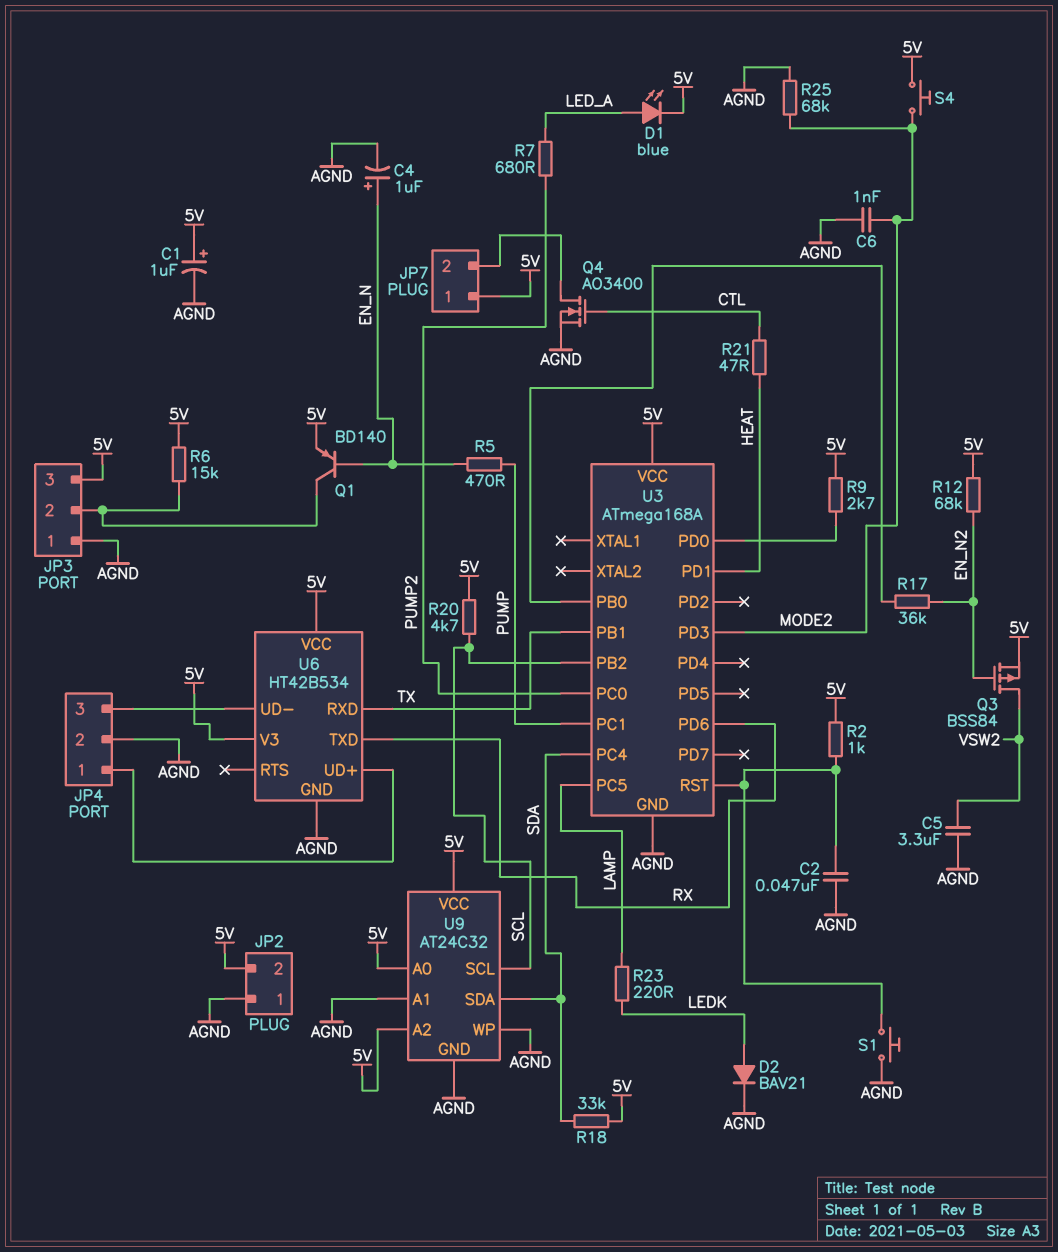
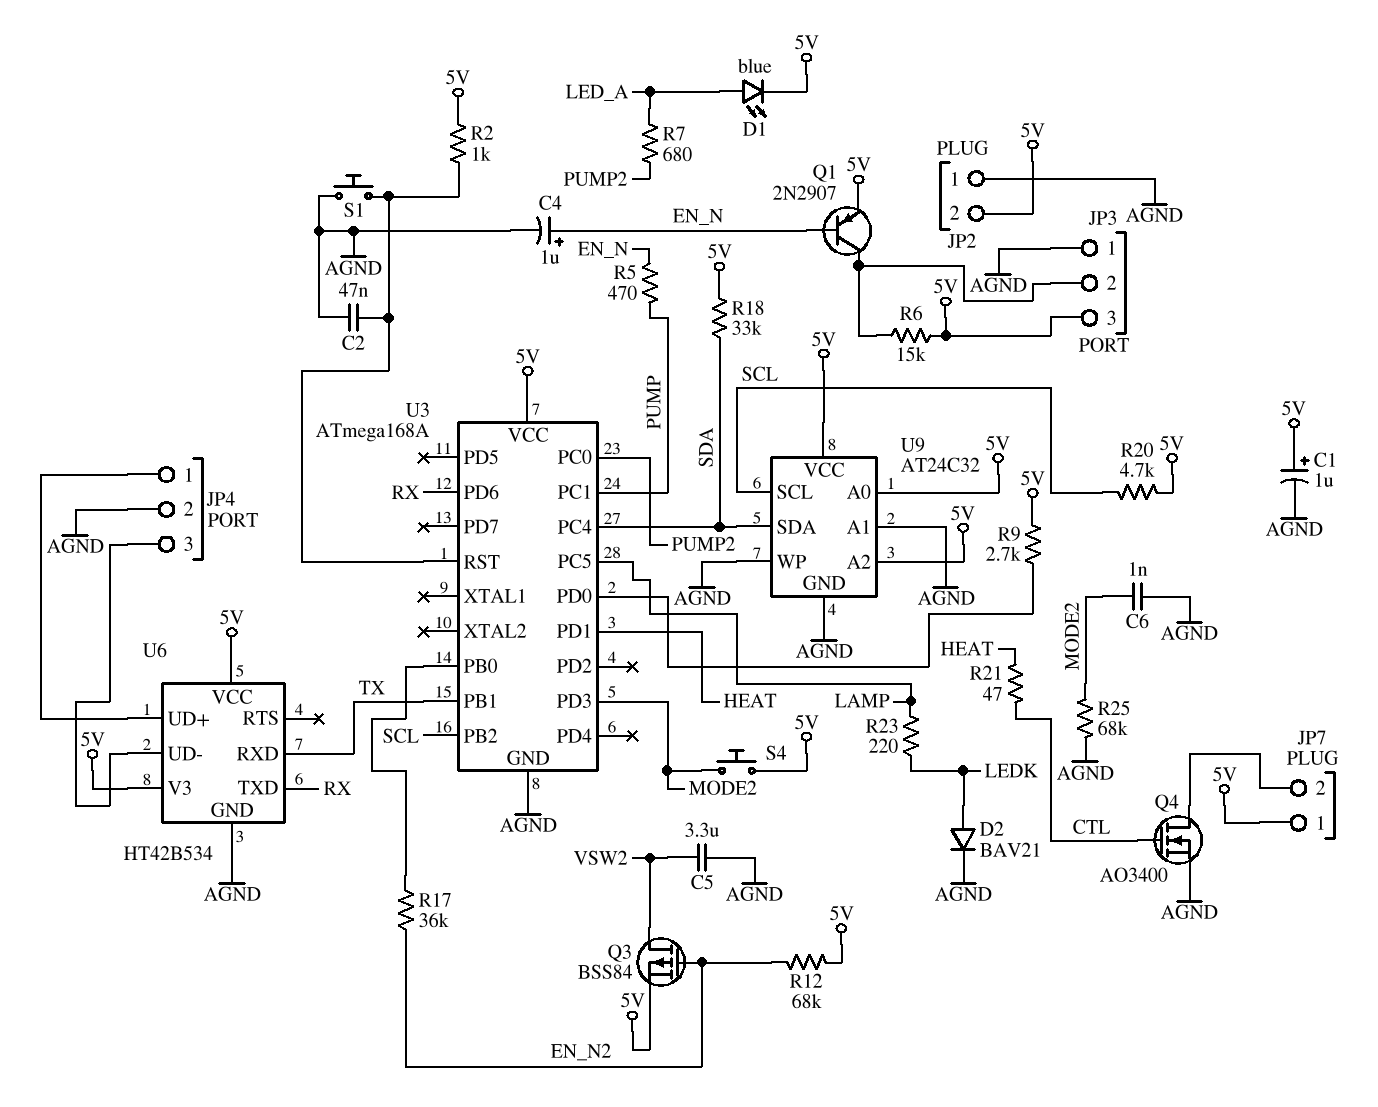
Q1: PNP BD140 (B EN_N, C JP3/2, E 5V) -> PNP 2N2907 (B EN_N, C JP3/2, E 5V)

